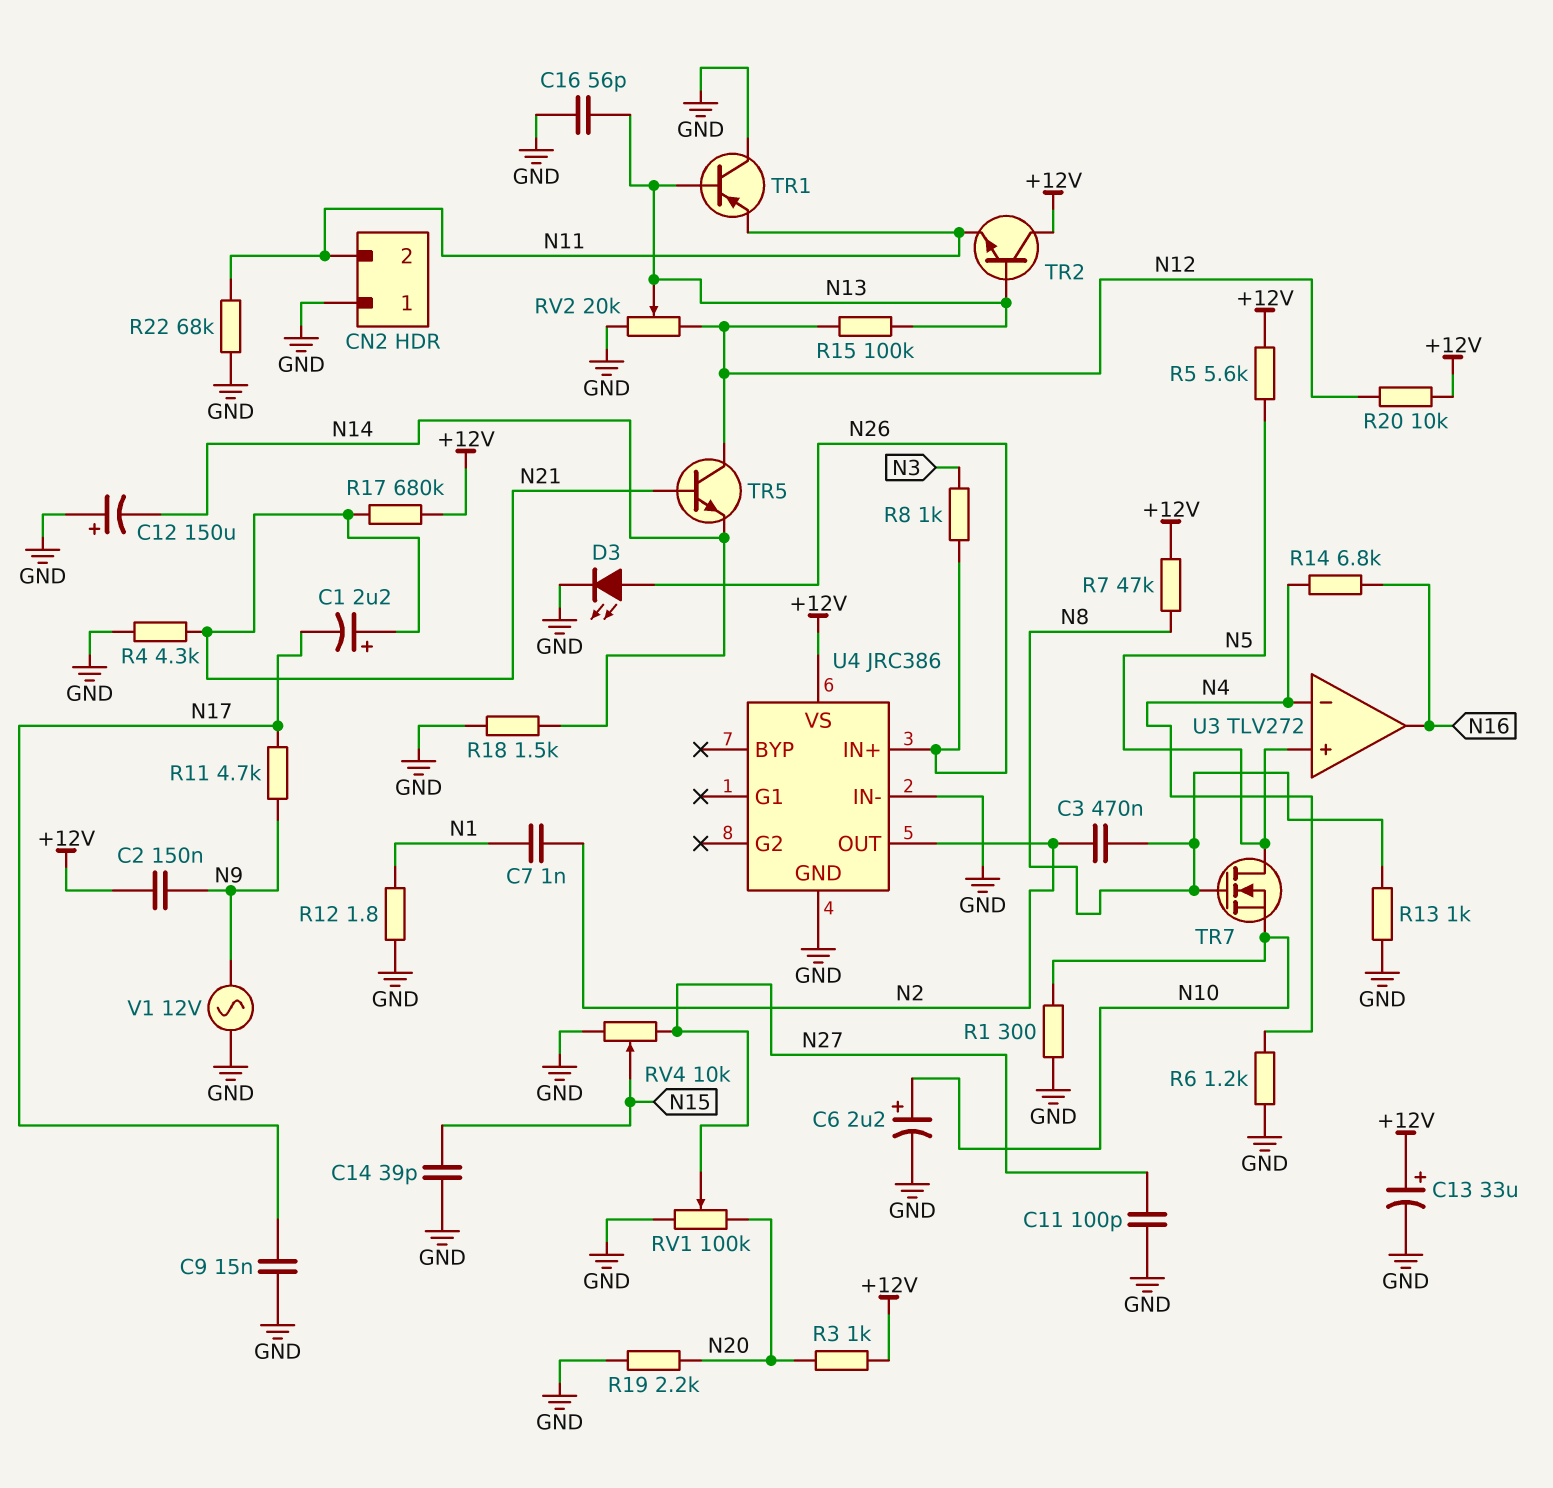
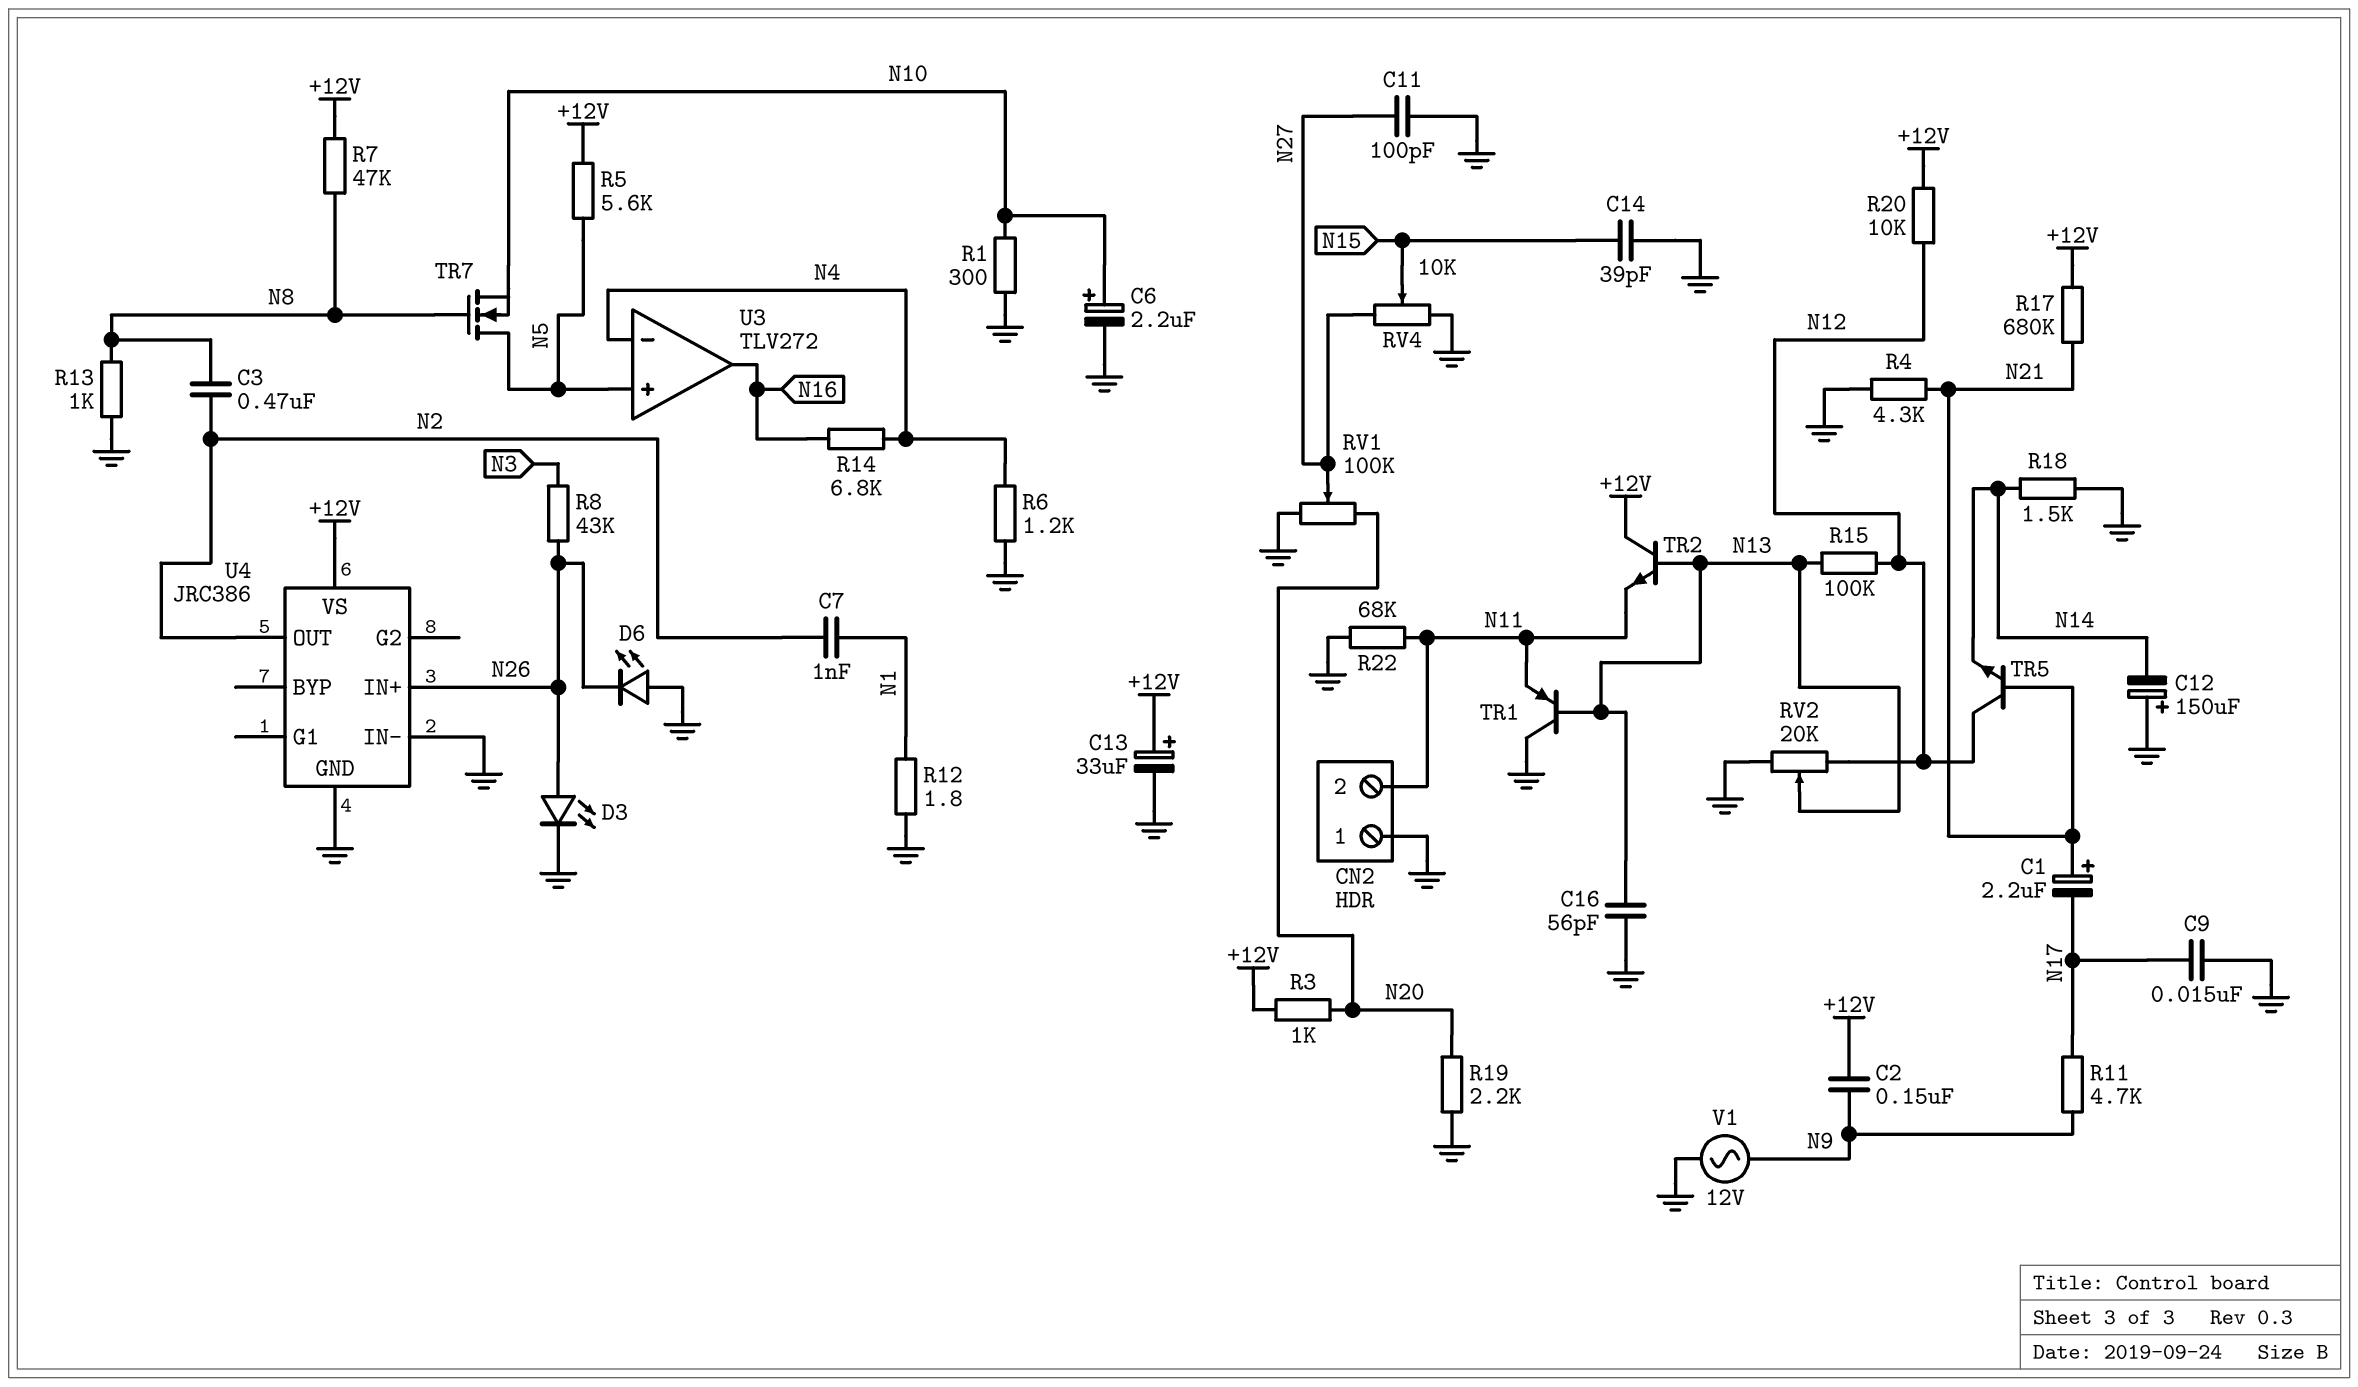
D6: none -> LED (A GND, K N26)
R8: 1k (N3, N26) -> 43k (N3, N26)

